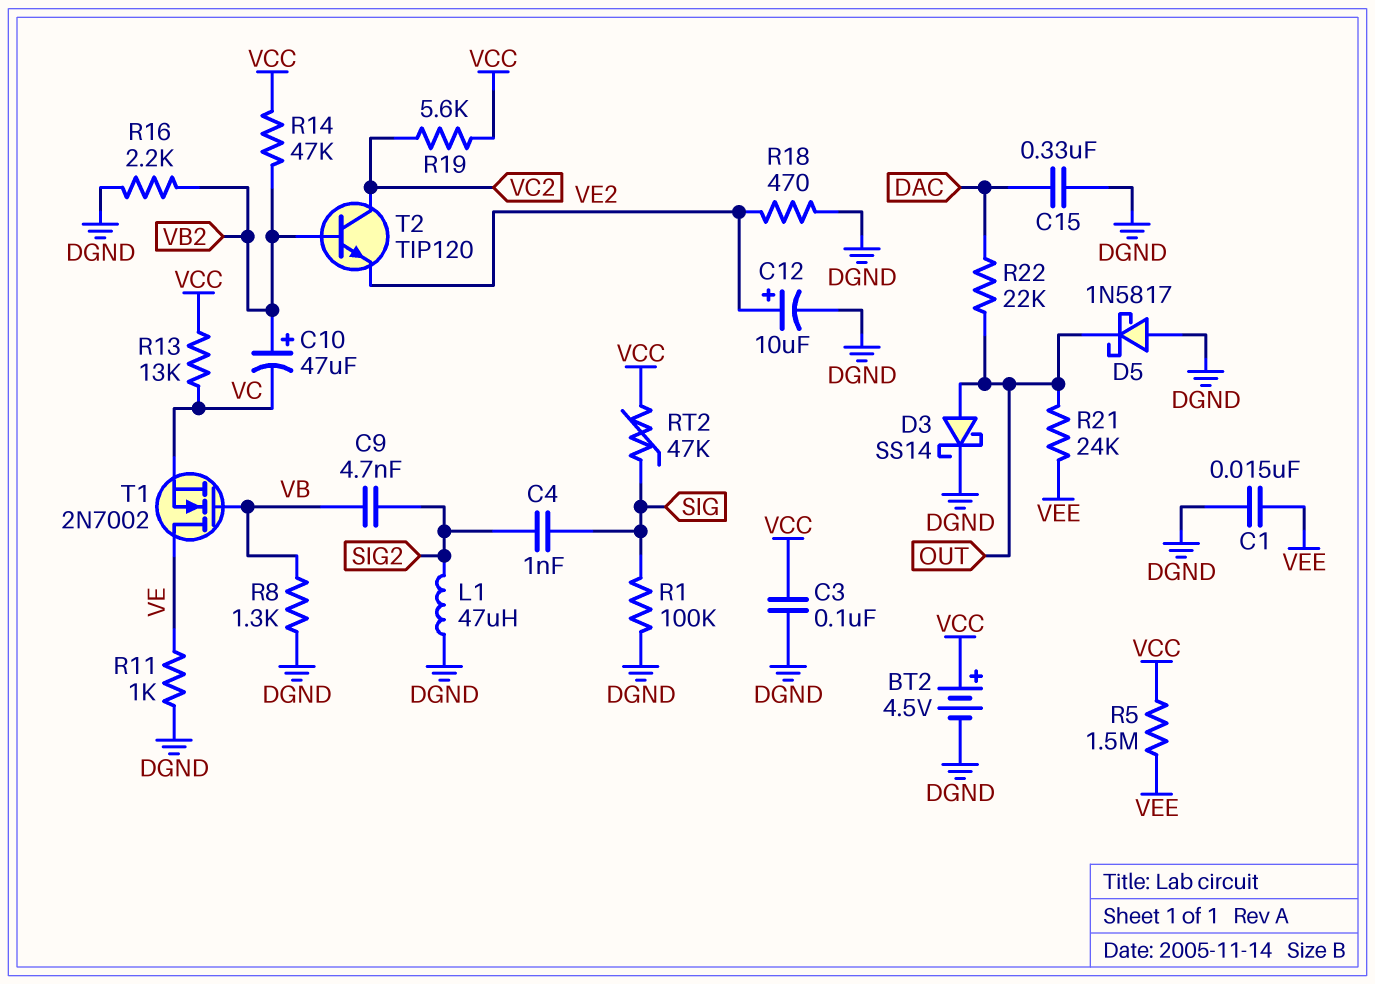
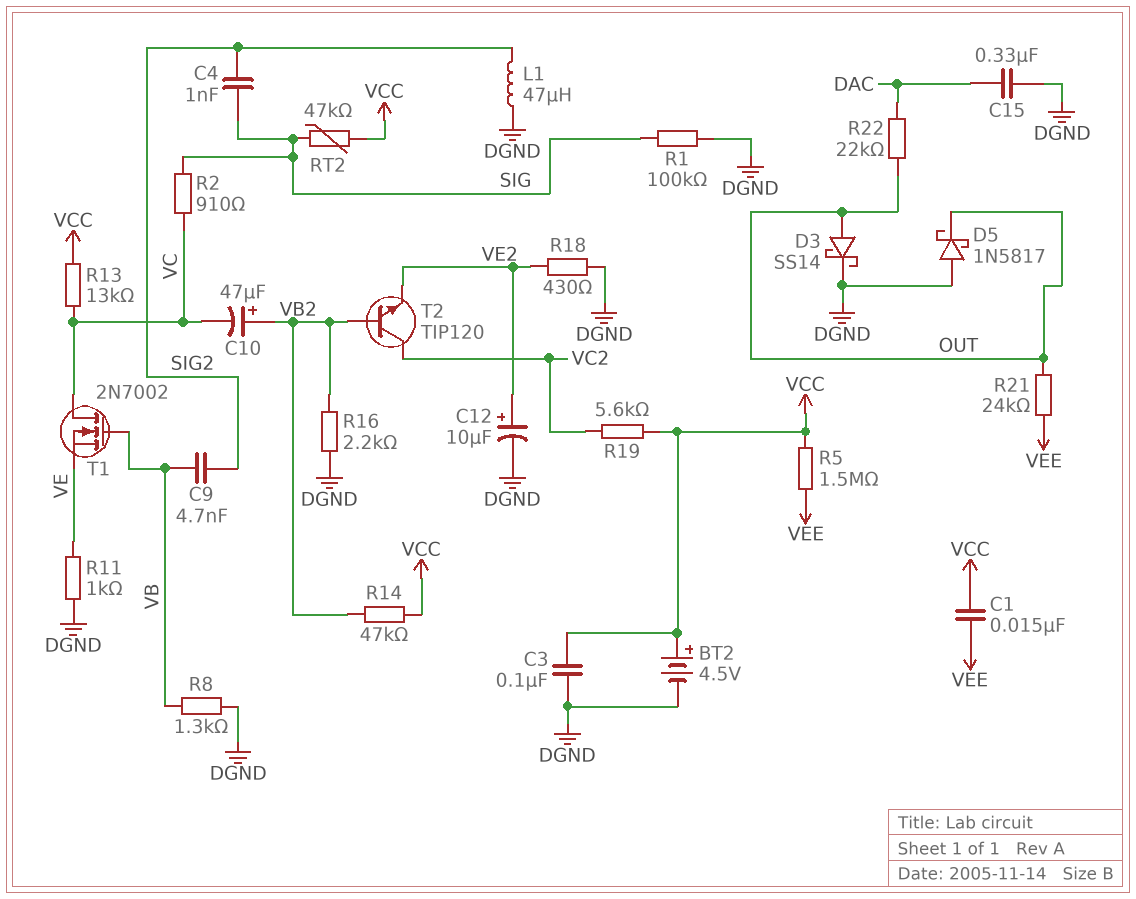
C1: 15nF (DGND, VEE) -> 15nF (VCC, VEE)
R2: none -> 910 (SIG, VC)
R18: 470 (DGND, VE2) -> 430 (DGND, VE2)
T1: NMOS 2N7002 (G VB, D VE, S VC) -> NMOS 2N7002 (G VB, D VC, S VE)

